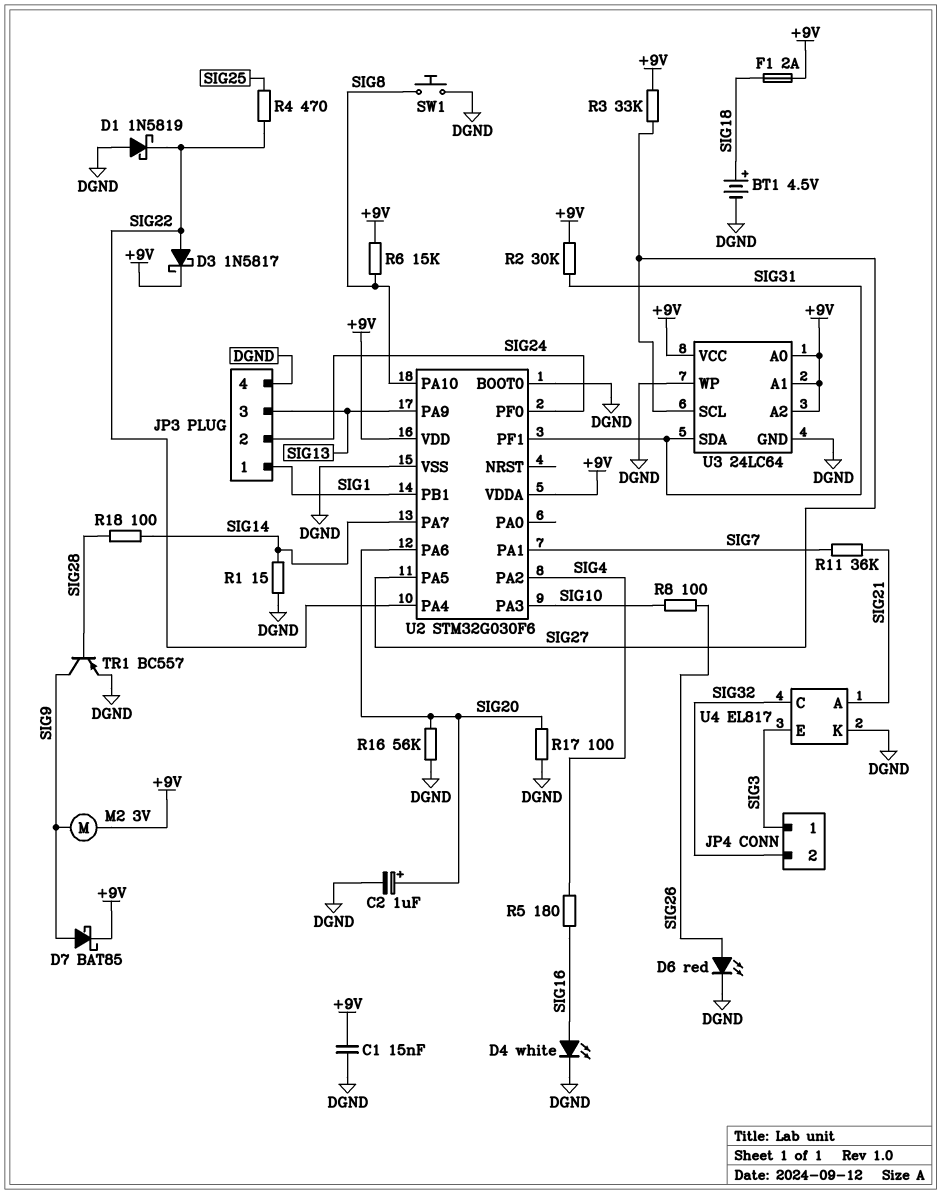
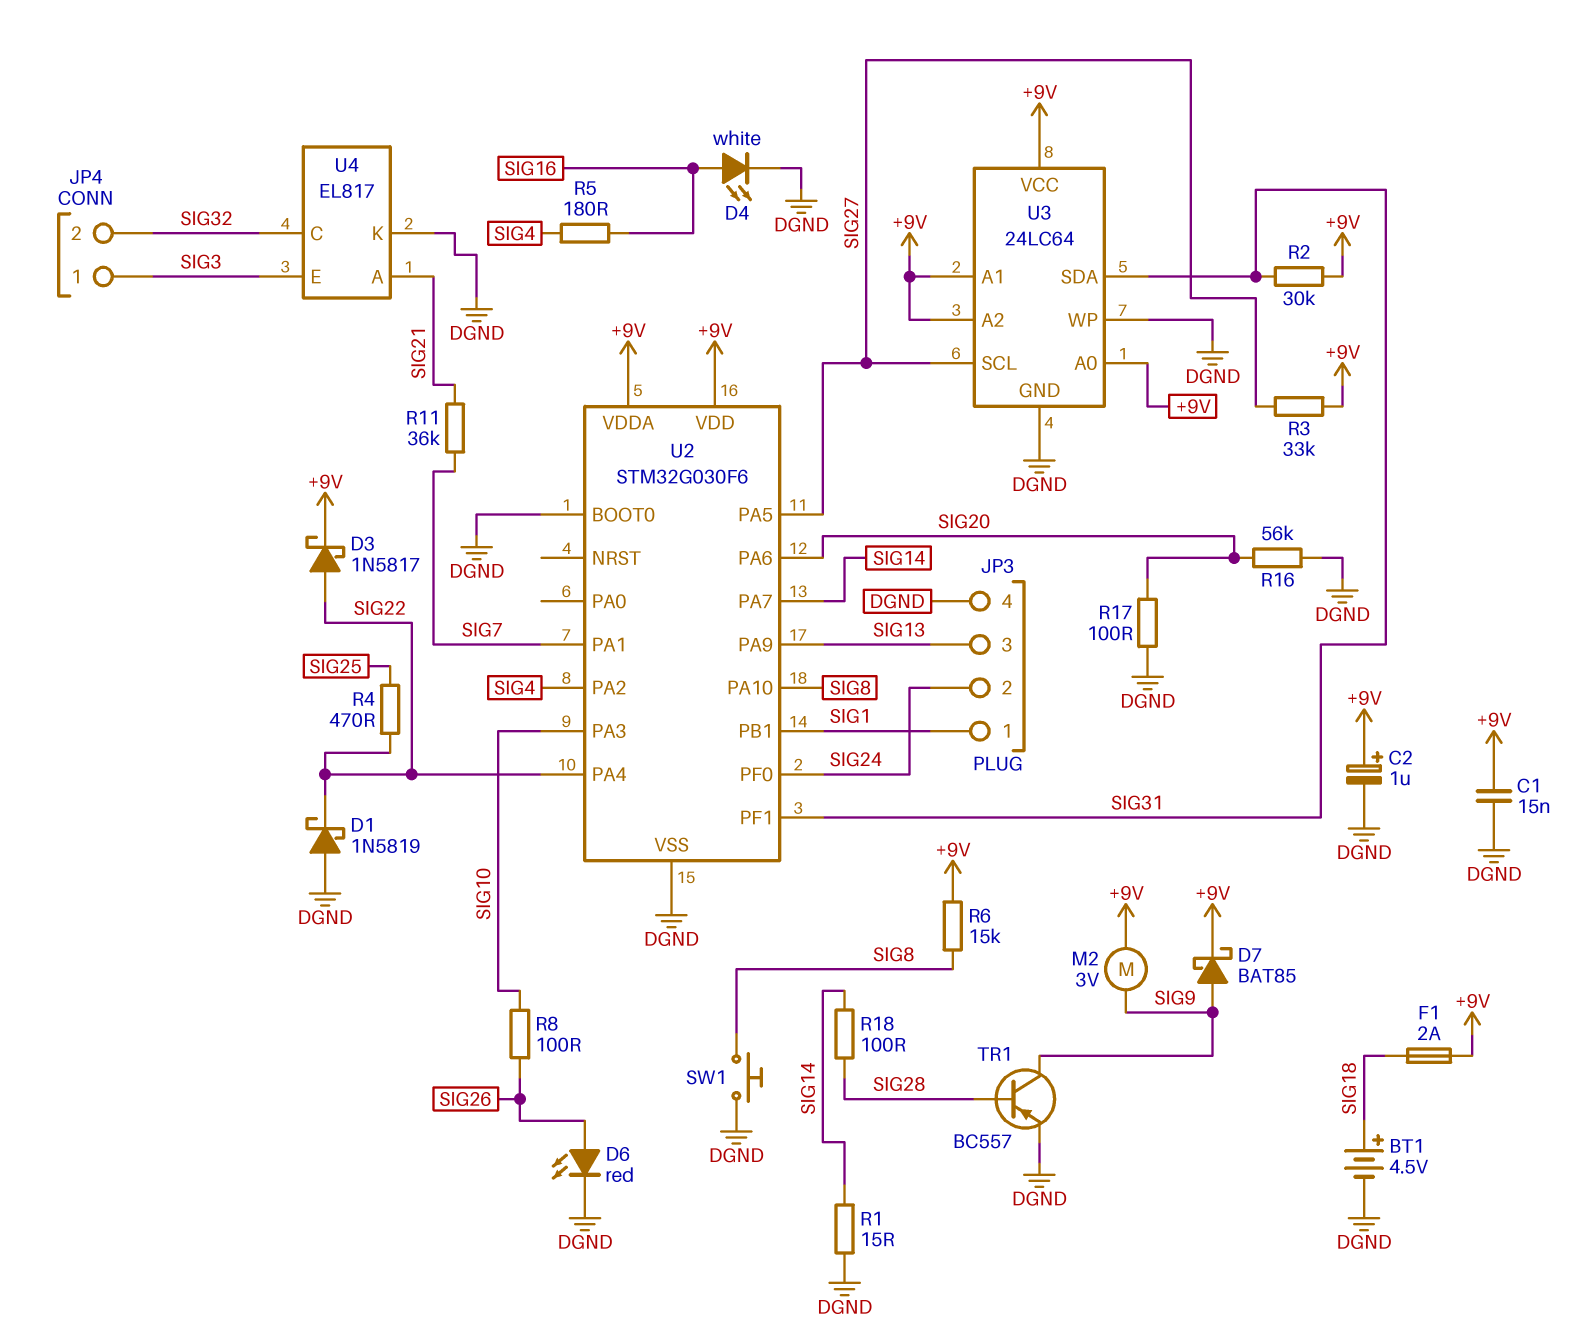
C2: 1uF (plus SIG20, minus DGND) -> 1uF (plus +9V, minus DGND)

